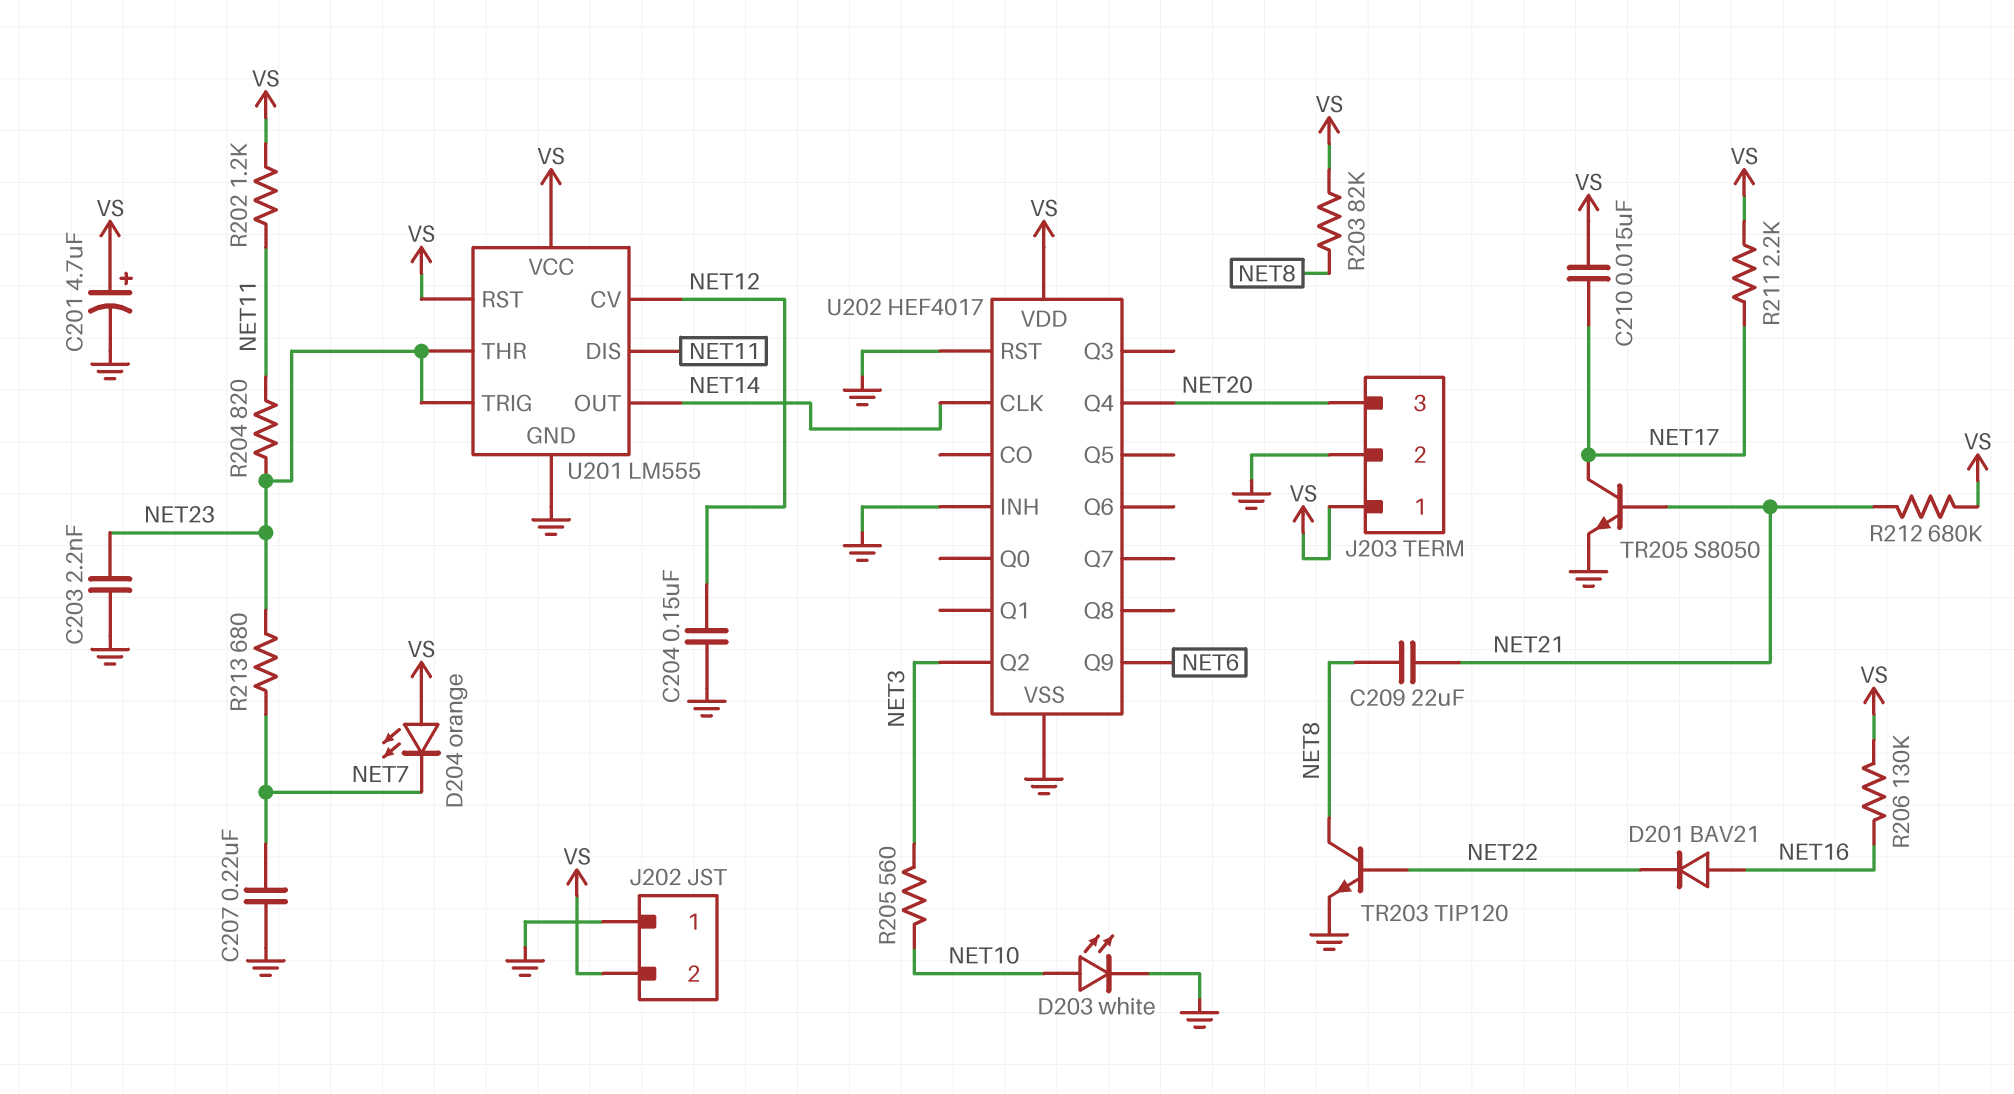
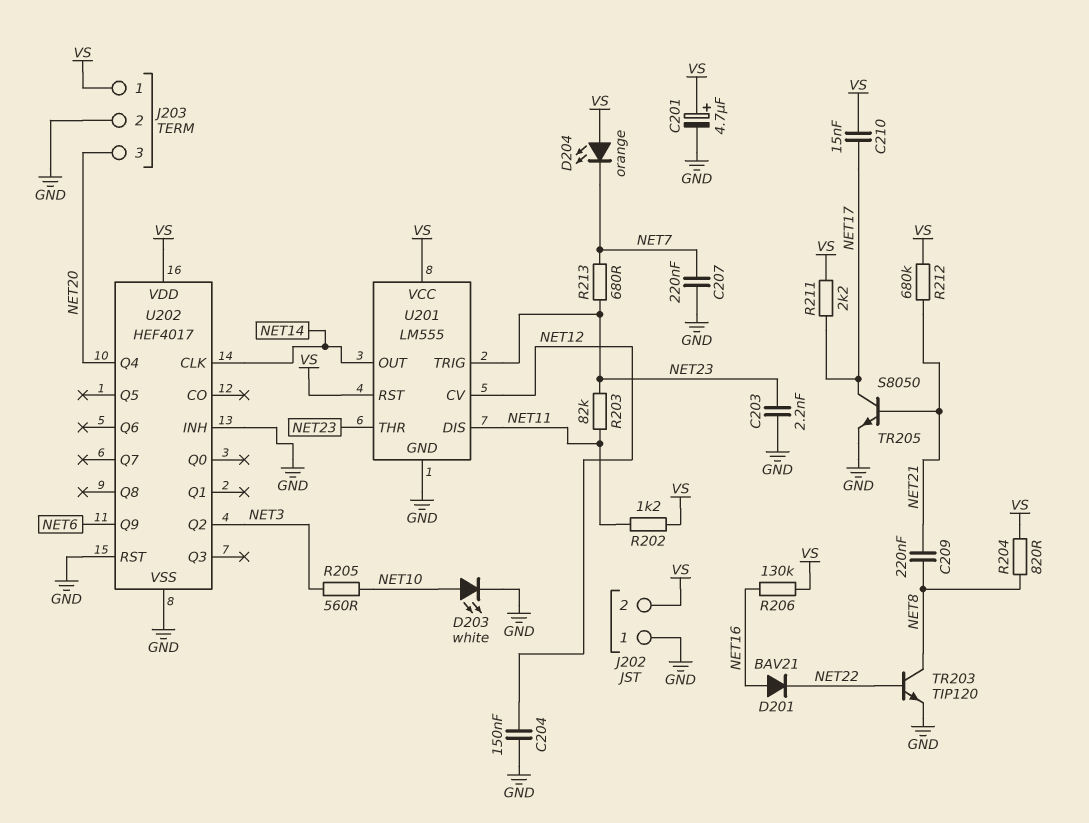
C209: 22uF (NET8, NET21) -> 220nF (NET8, NET21)
R203: 82k (NET8, VS) -> 82k (NET11, NET23)
R204: 820 (NET11, NET23) -> 820 (NET8, VS)

